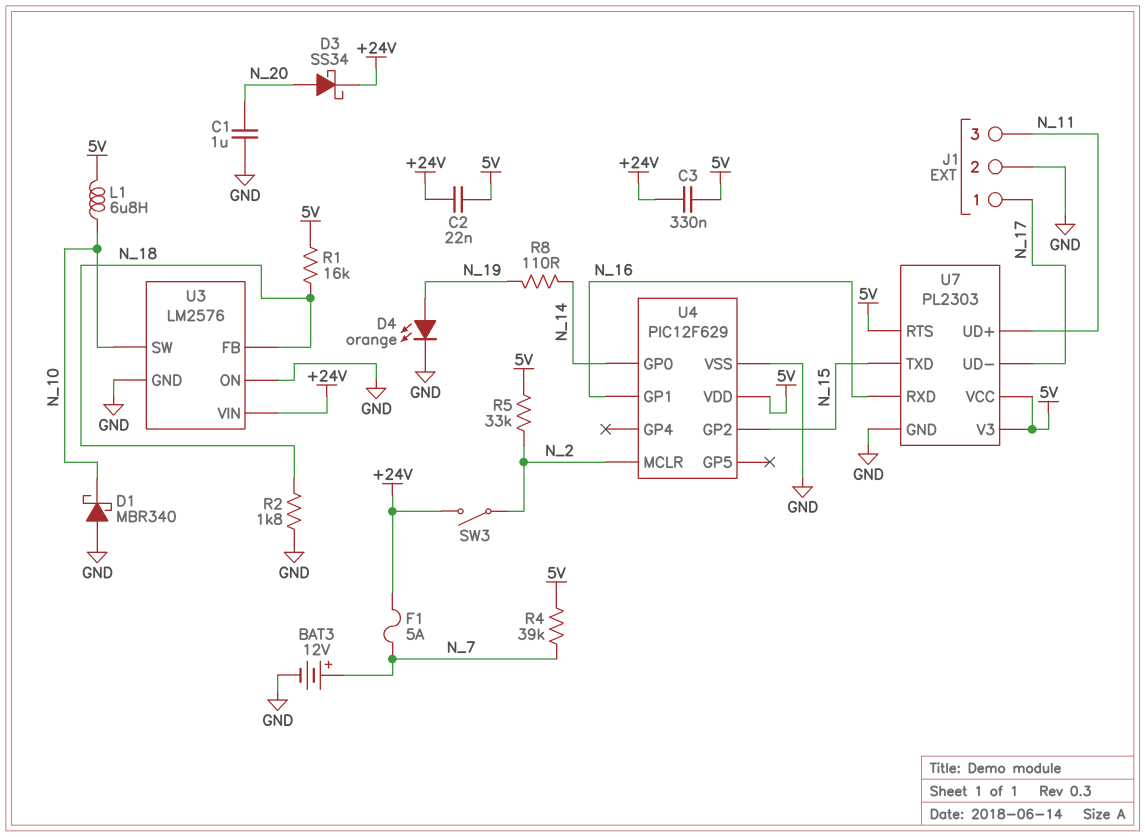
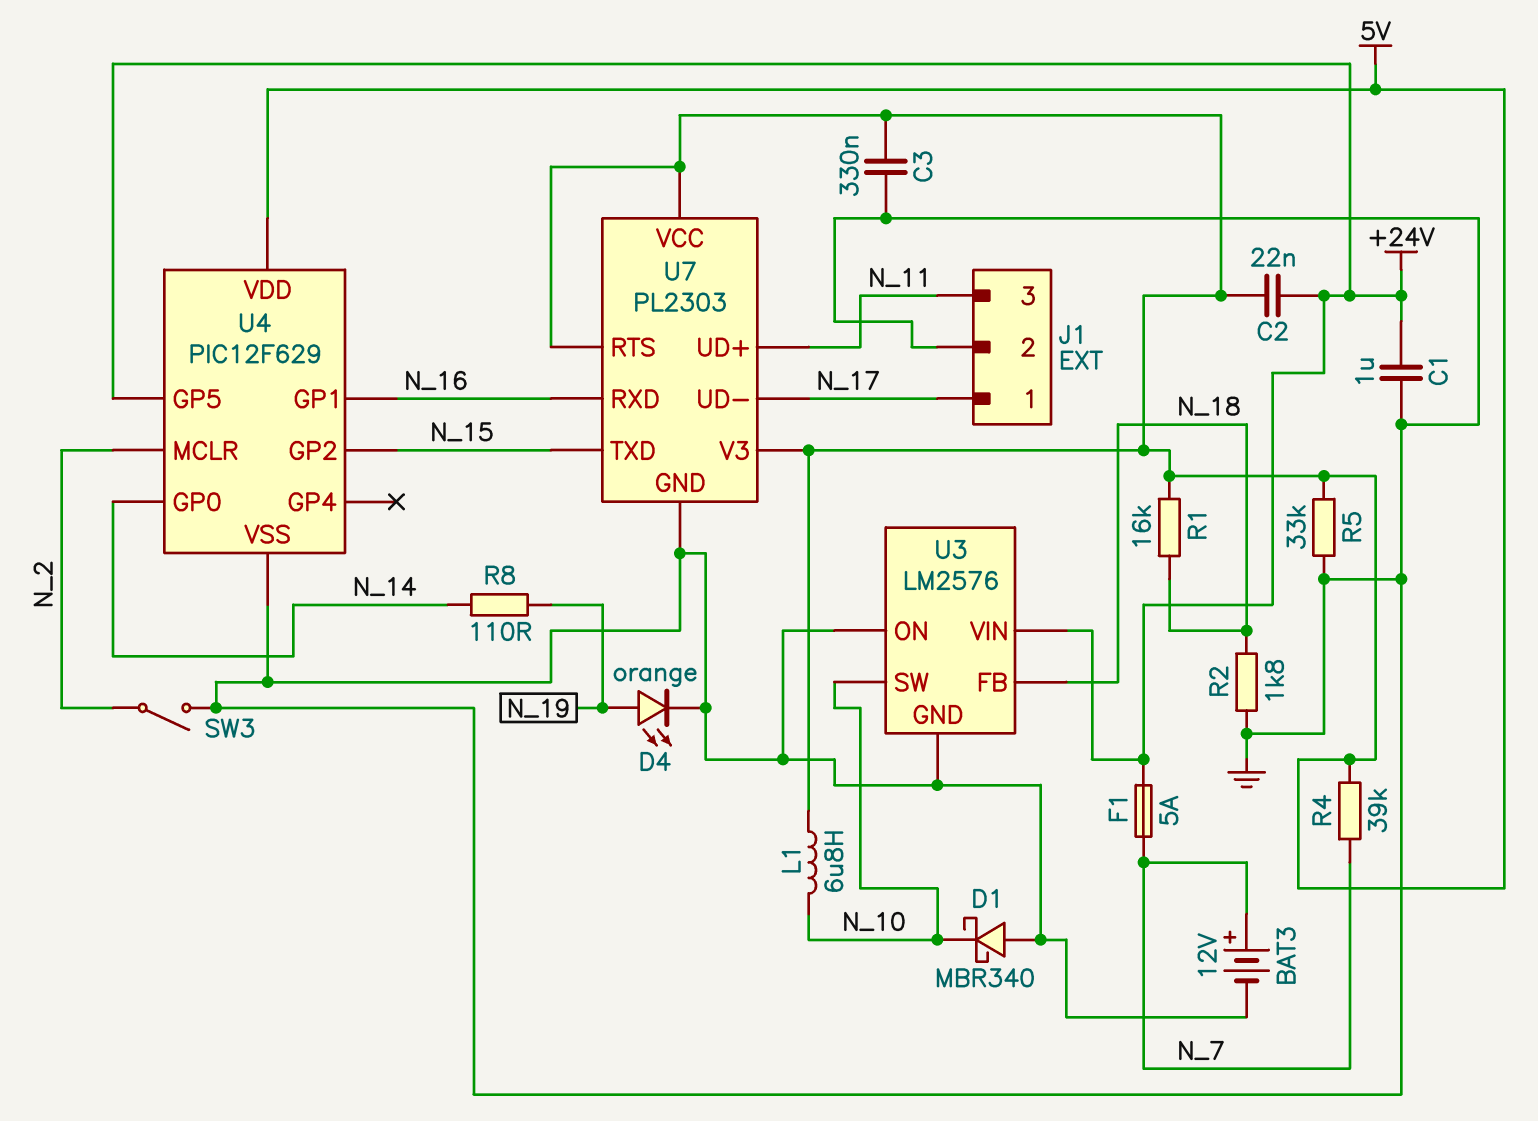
C1: 1uF (GND, N_20) -> 1uF (+24V, GND)
C3: 330nF (+24V, 5V) -> 330nF (5V, GND)
D3: schottky SS34 (A N_20, K +24V) -> none
R5: 33k (5V, N_2) -> 33k (5V, GND)
SW3: switch (+24V, N_2) -> switch (GND, N_2)
U4 pin GP5: none -> +24V

